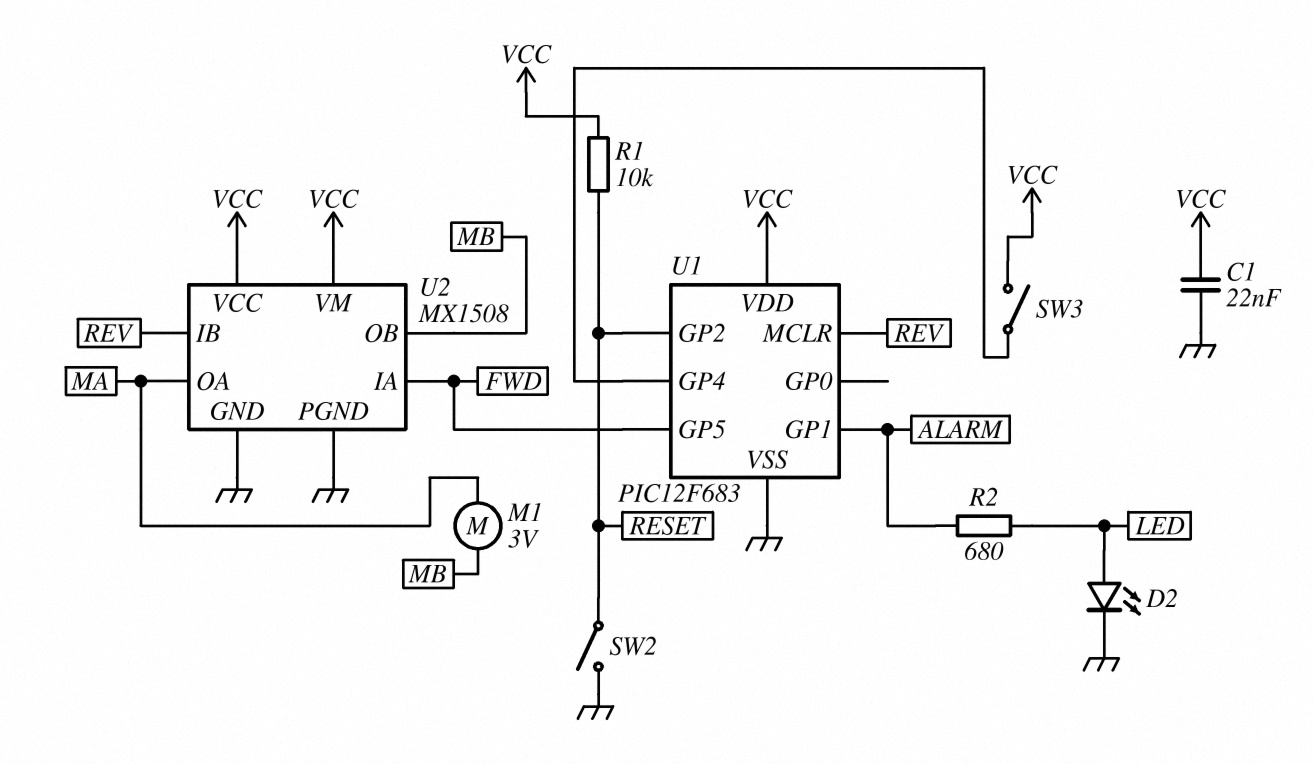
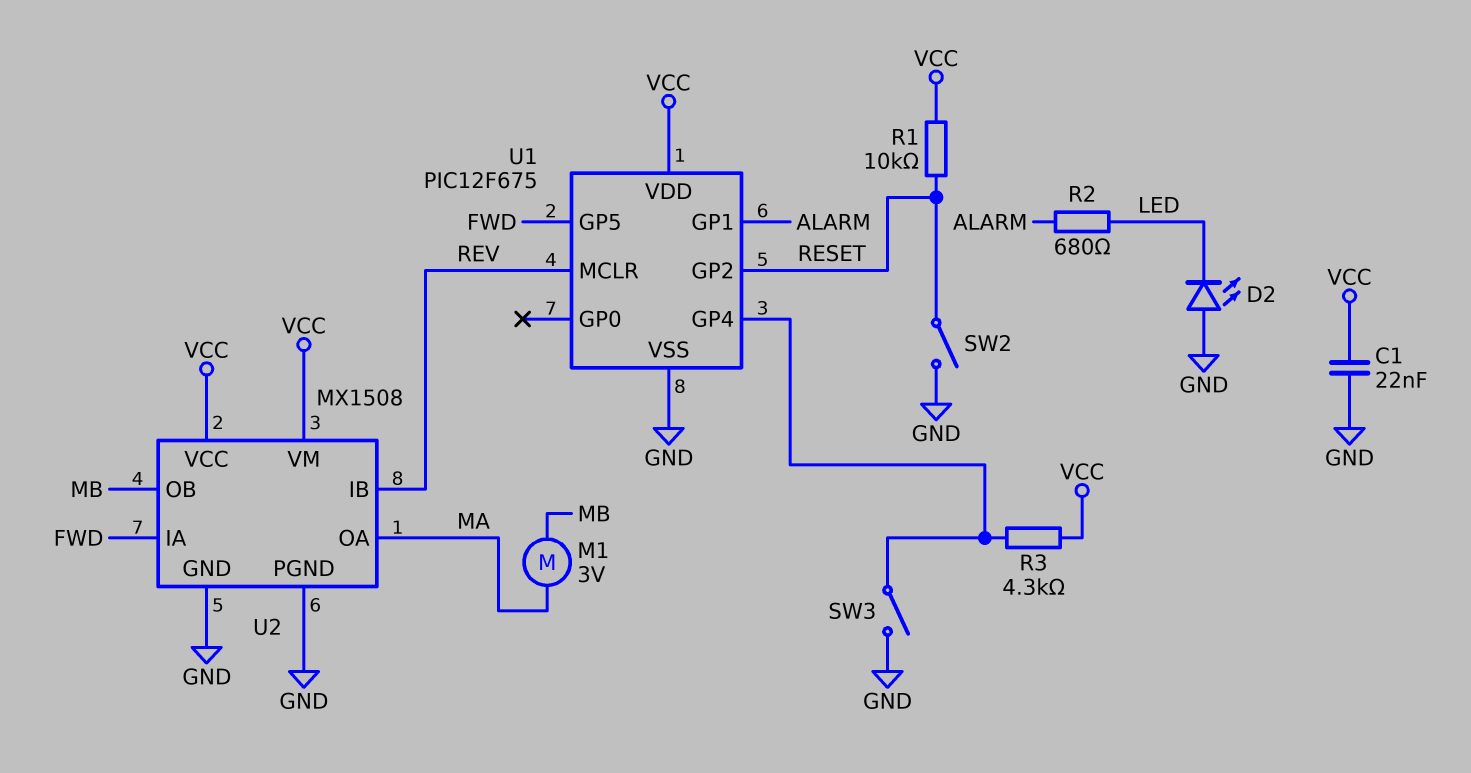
D2: LED (A LED, K GND) -> LED (A GND, K LED)
R3: none -> 4.3k (U1/GP4, VCC)
SW3: switch (U1/GP4, VCC) -> switch (GND, U1/GP4)
U1: PIC12F683 -> PIC12F675

